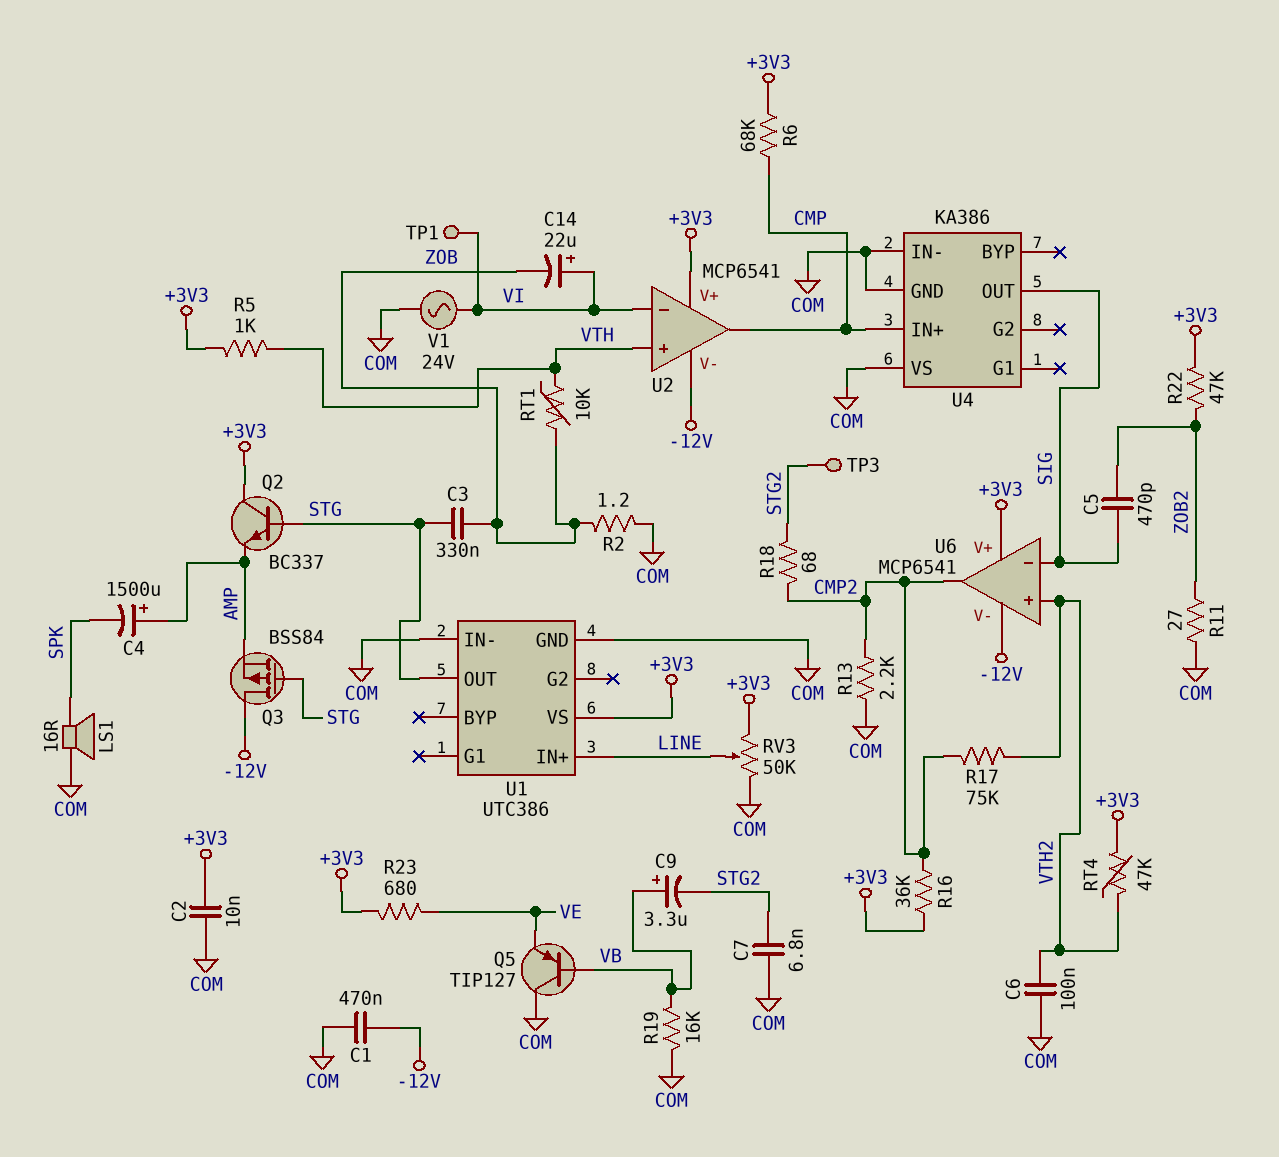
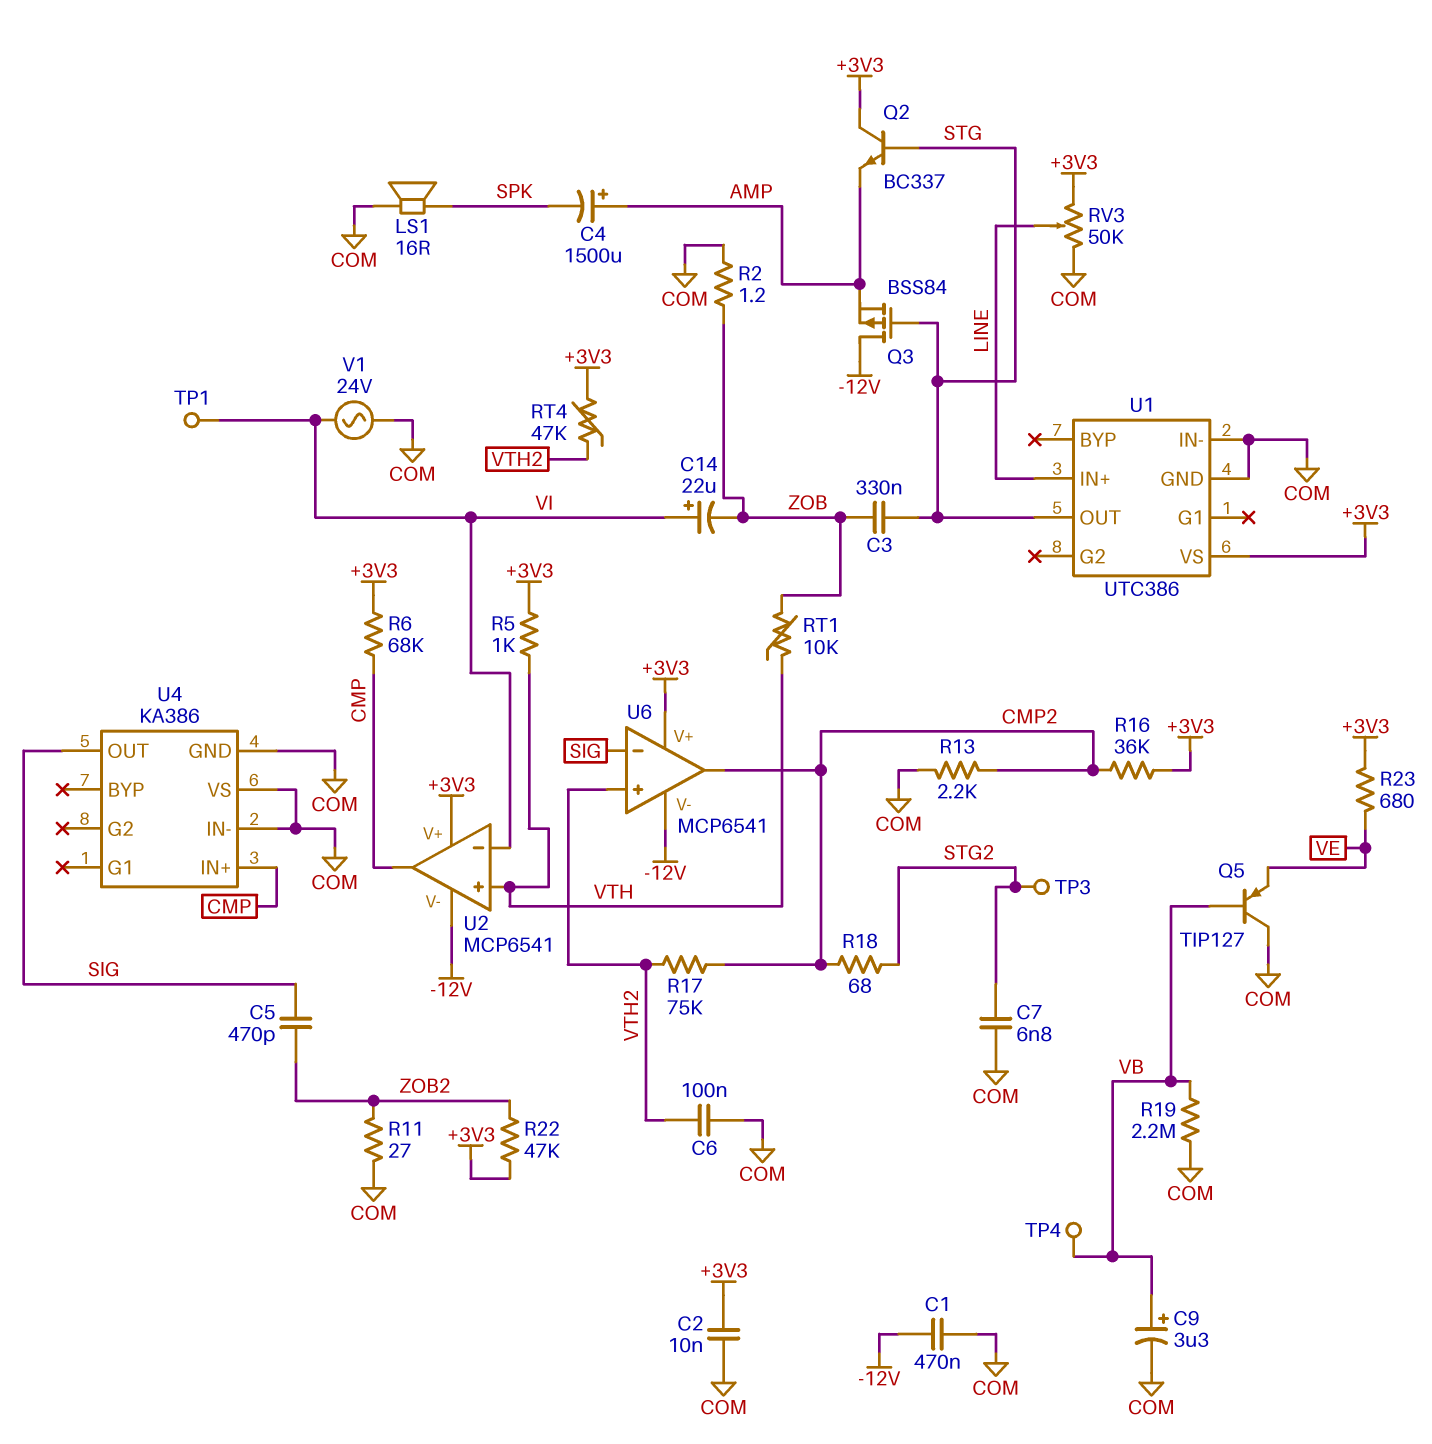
C9: 3.3uF (plus VB, minus STG2) -> 3.3uF (plus VB, minus COM)
R19: 16k (COM, VB) -> 2.2M (COM, VB)
TP4: none -> test point (VB)

